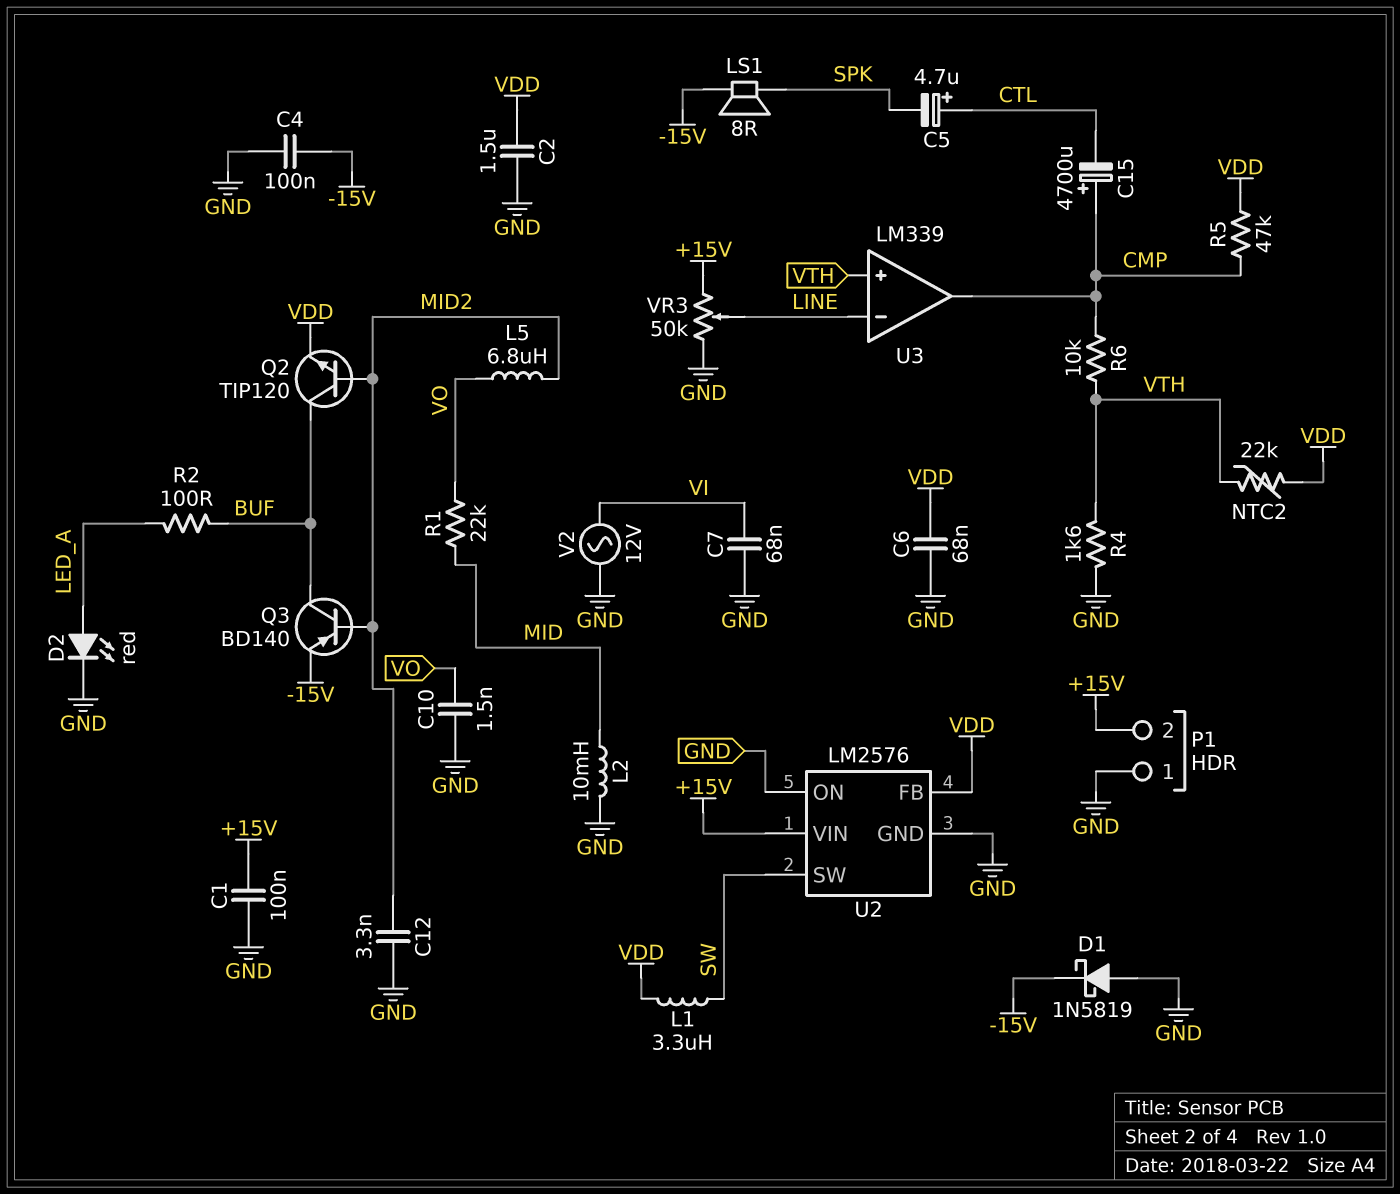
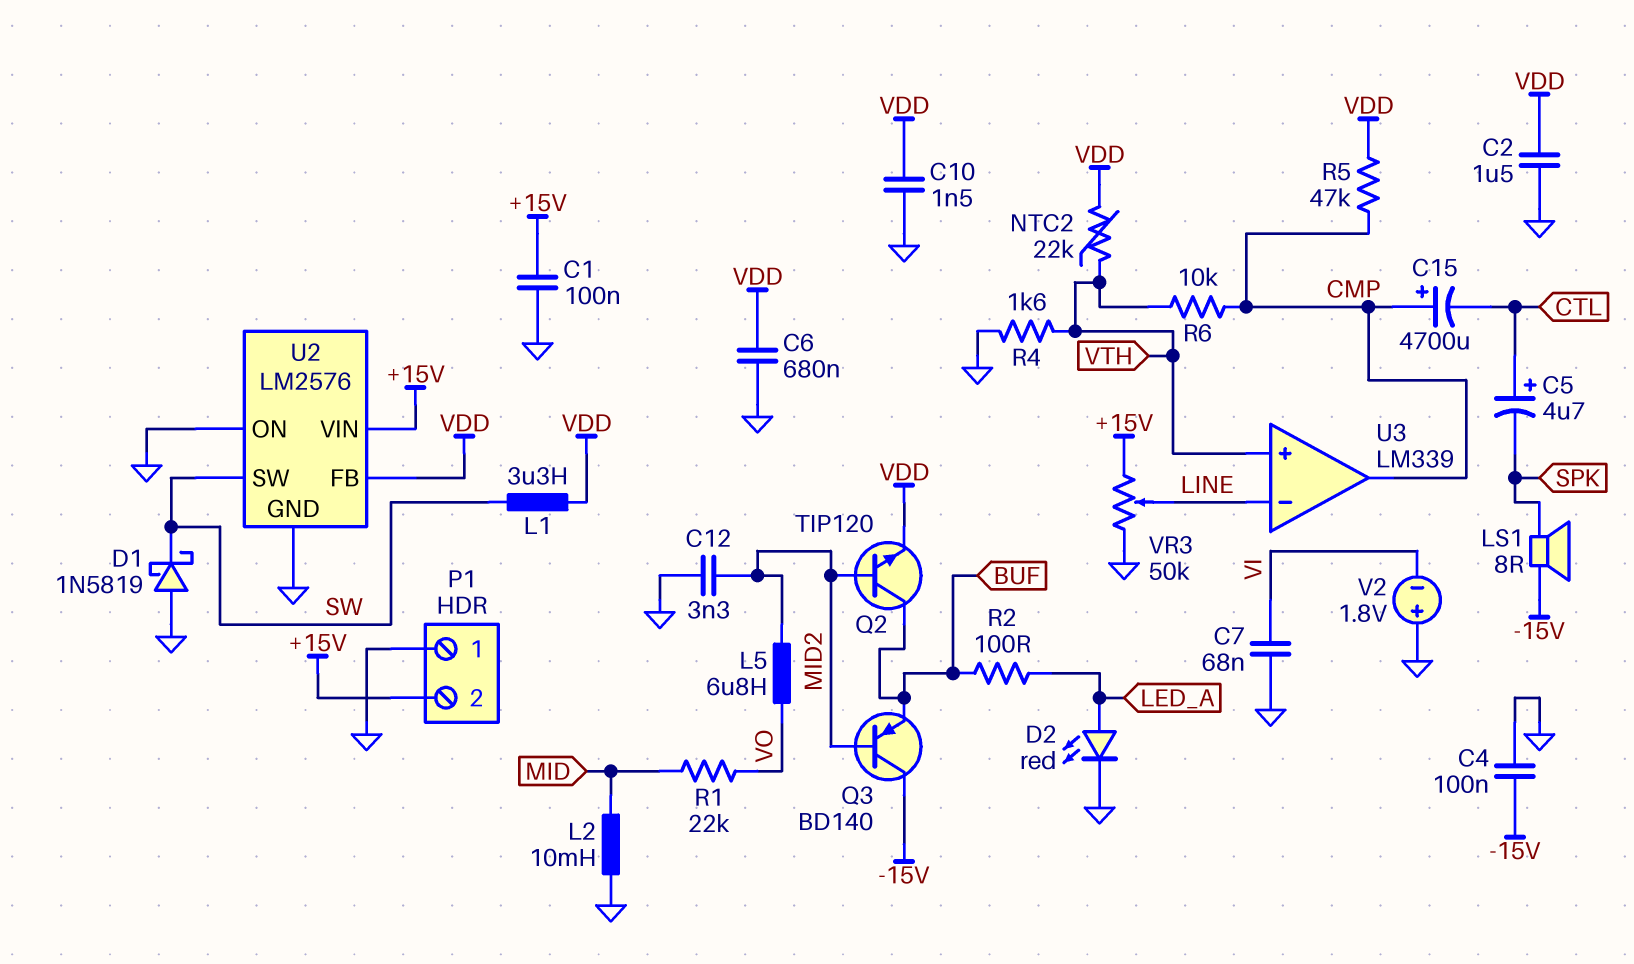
C6: 68nF (GND, VDD) -> 680nF (GND, VDD)
C10: 1.5nF (GND, VO) -> 1.5nF (GND, VDD)
D1: schottky 1N5819 (A GND, K -15V) -> schottky 1N5819 (A GND, K SW)
Q3: PNP BD140 (B MID2, C BUF, E -15V) -> PNP BD140 (B MID2, C -15V, E BUF)
V2: AC 12V (GND, VI) -> 1.8V (plus GND, minus VI)

